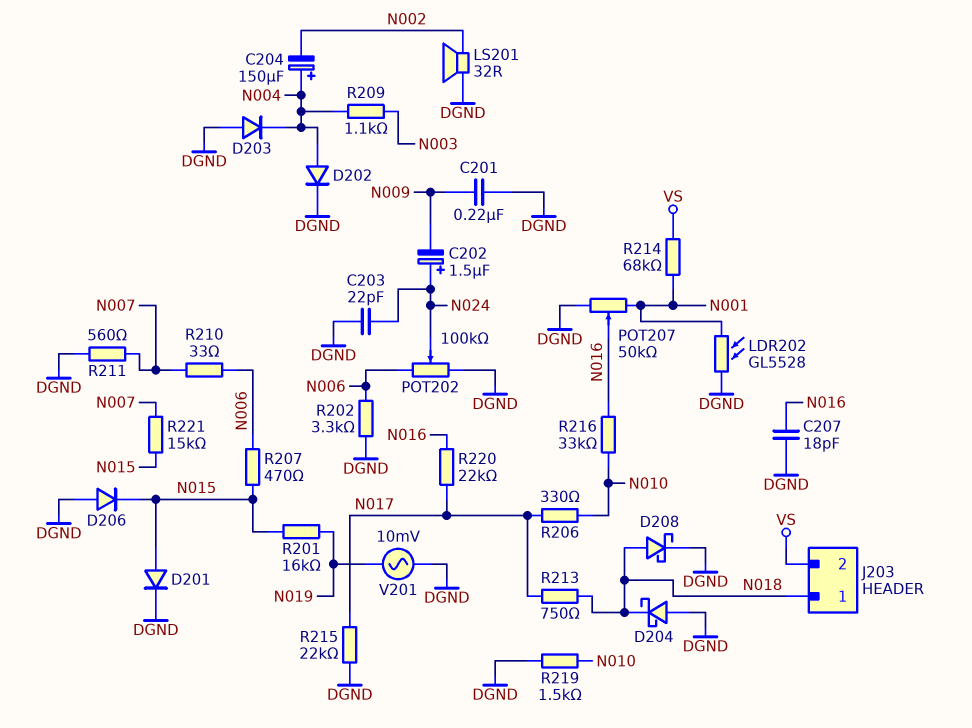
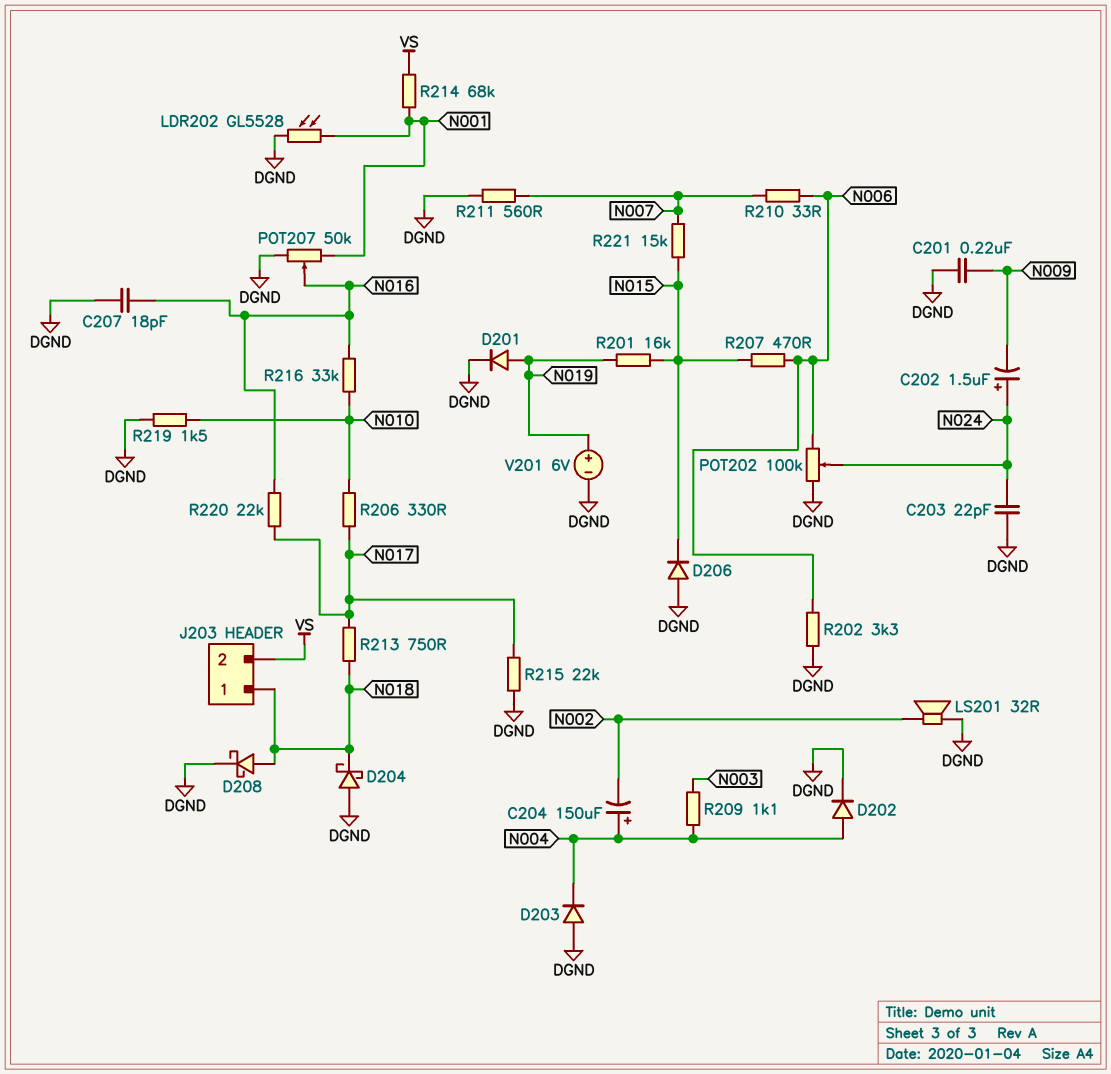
D201: diode (A N015, K DGND) -> diode (A N019, K DGND)
V201: AC 10mV (DGND, N019) -> 6V (plus N019, minus DGND)

